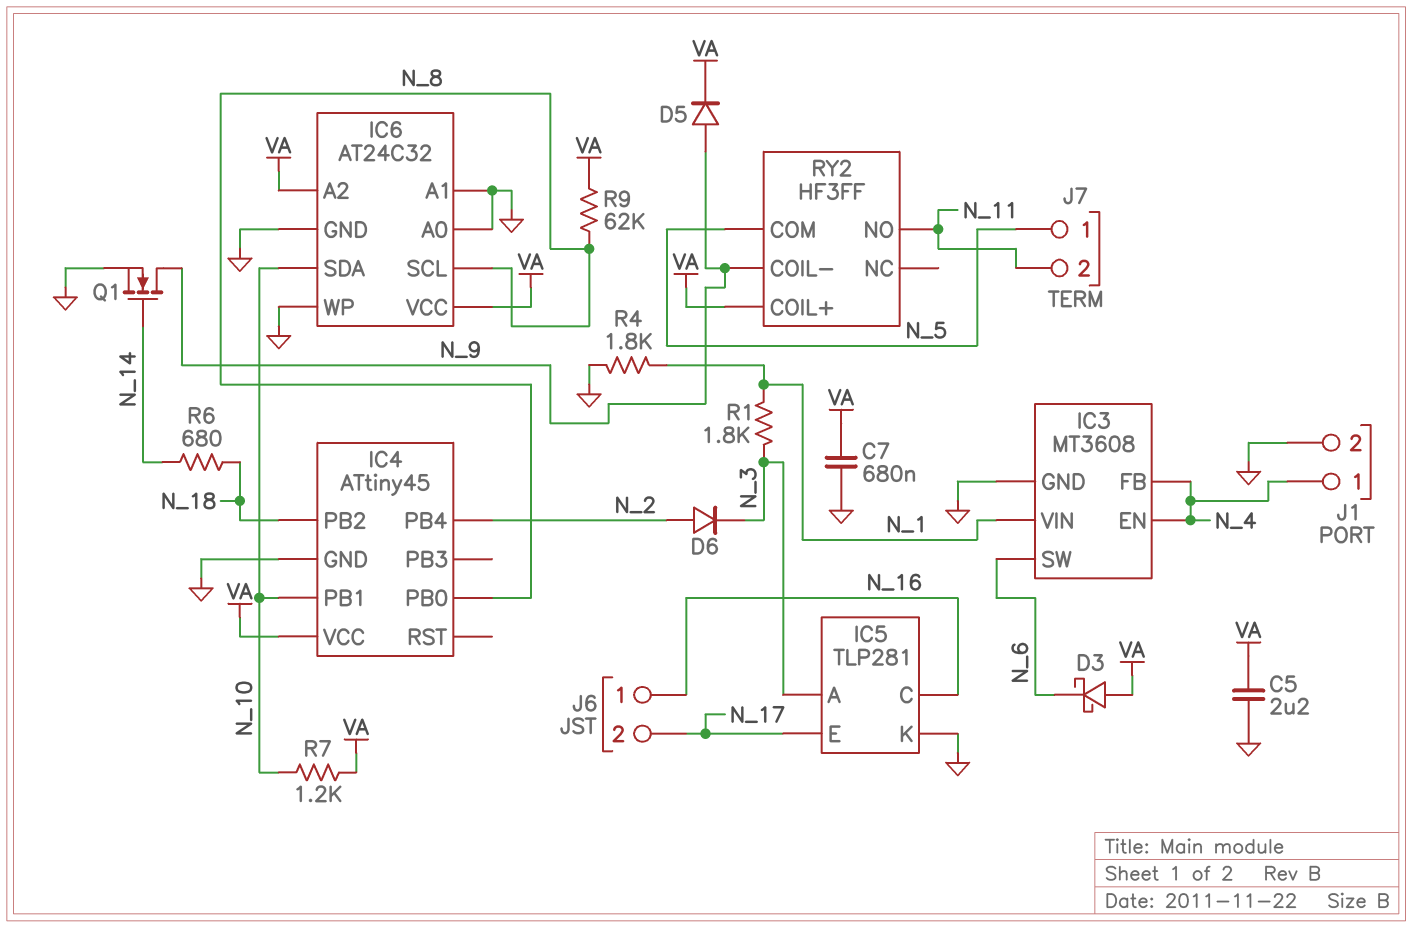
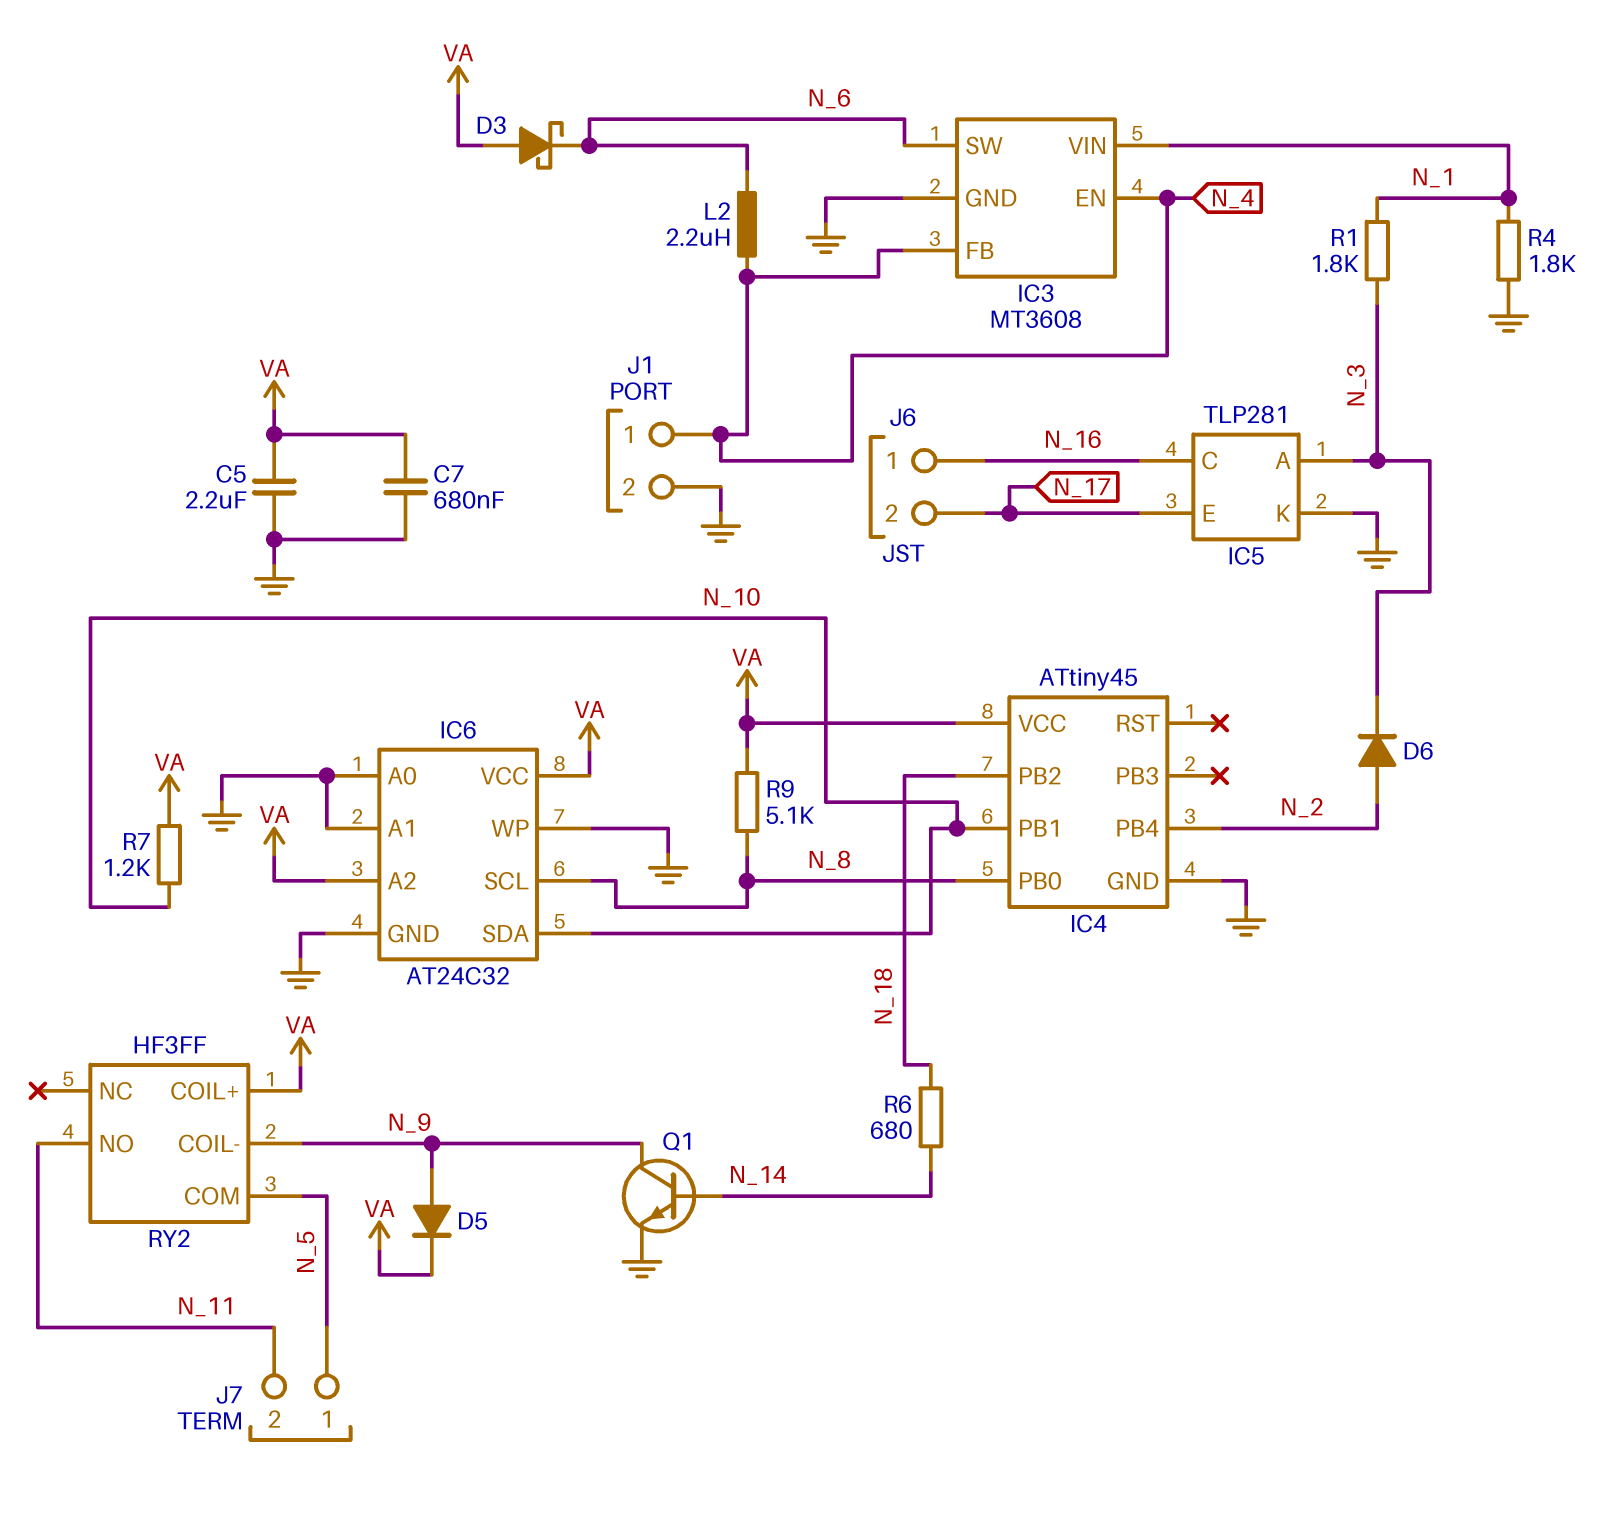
L2: none -> 2.2uH (N_4, N_6)
Q1: NMOS (G N_14, D N_9, S GND) -> NPN (B N_14, C N_9, E GND)
R9: 62k (N_8, VA) -> 5.1k (N_8, VA)

